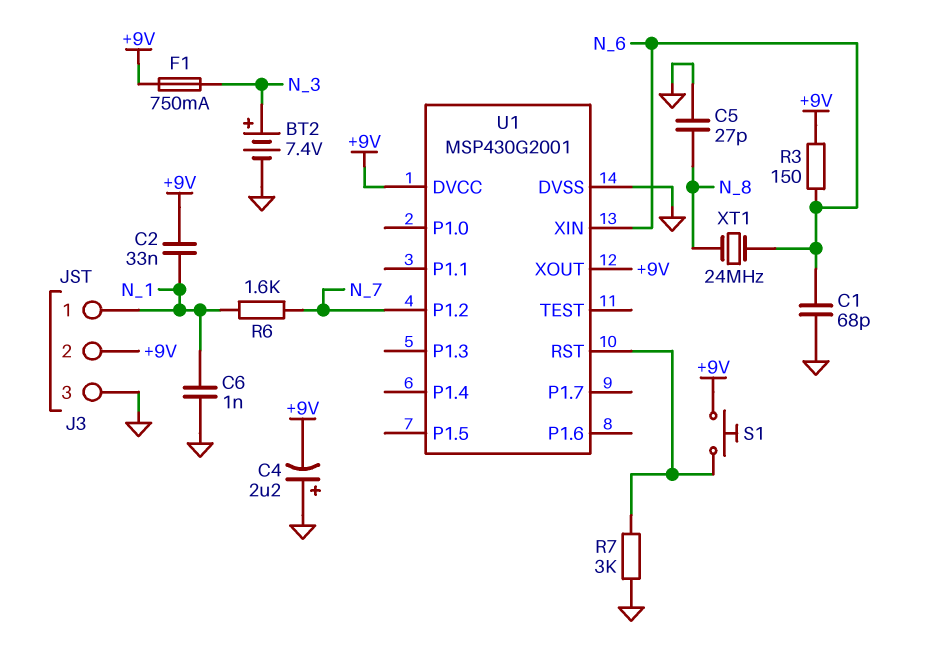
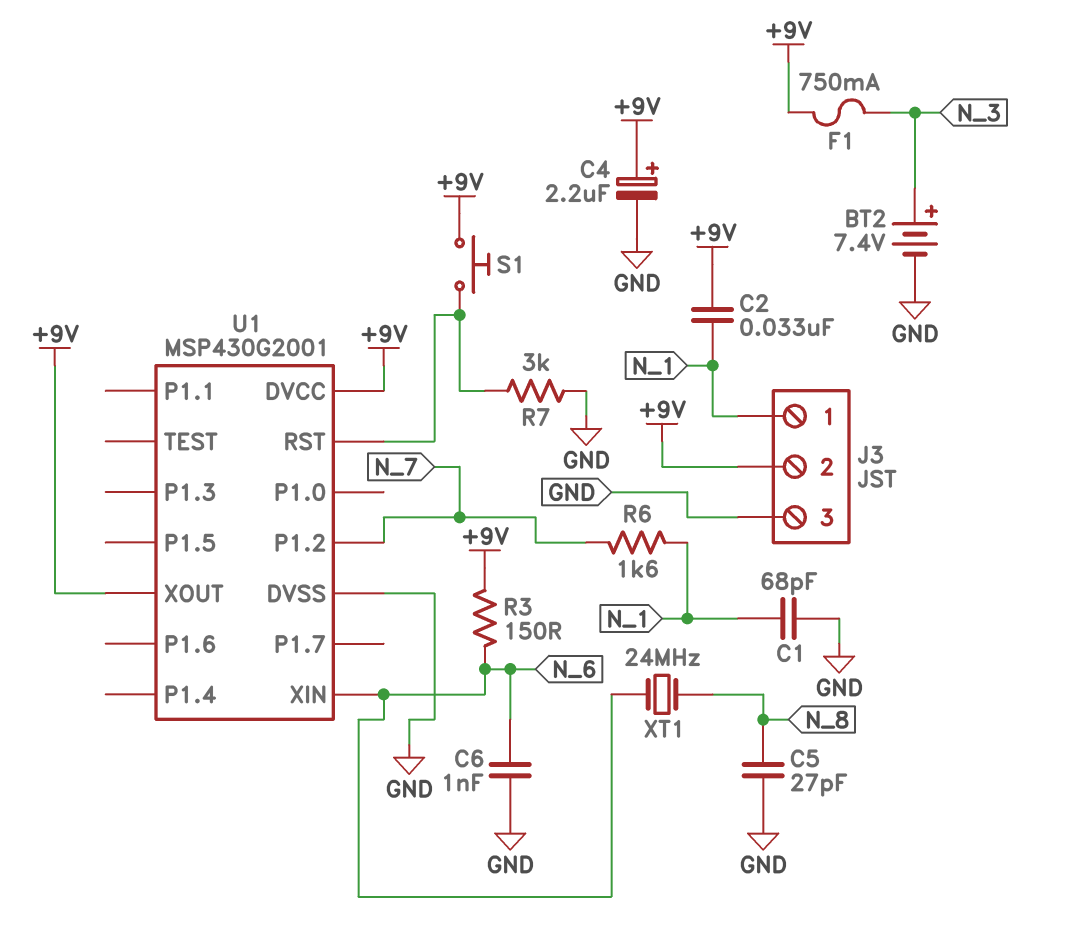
C1: 68pF (GND, N_6) -> 68pF (GND, N_1)
C4: 2.2uF (plus GND, minus +9V) -> 2.2uF (plus +9V, minus GND)
C6: 1nF (GND, N_1) -> 1nF (GND, N_6)

